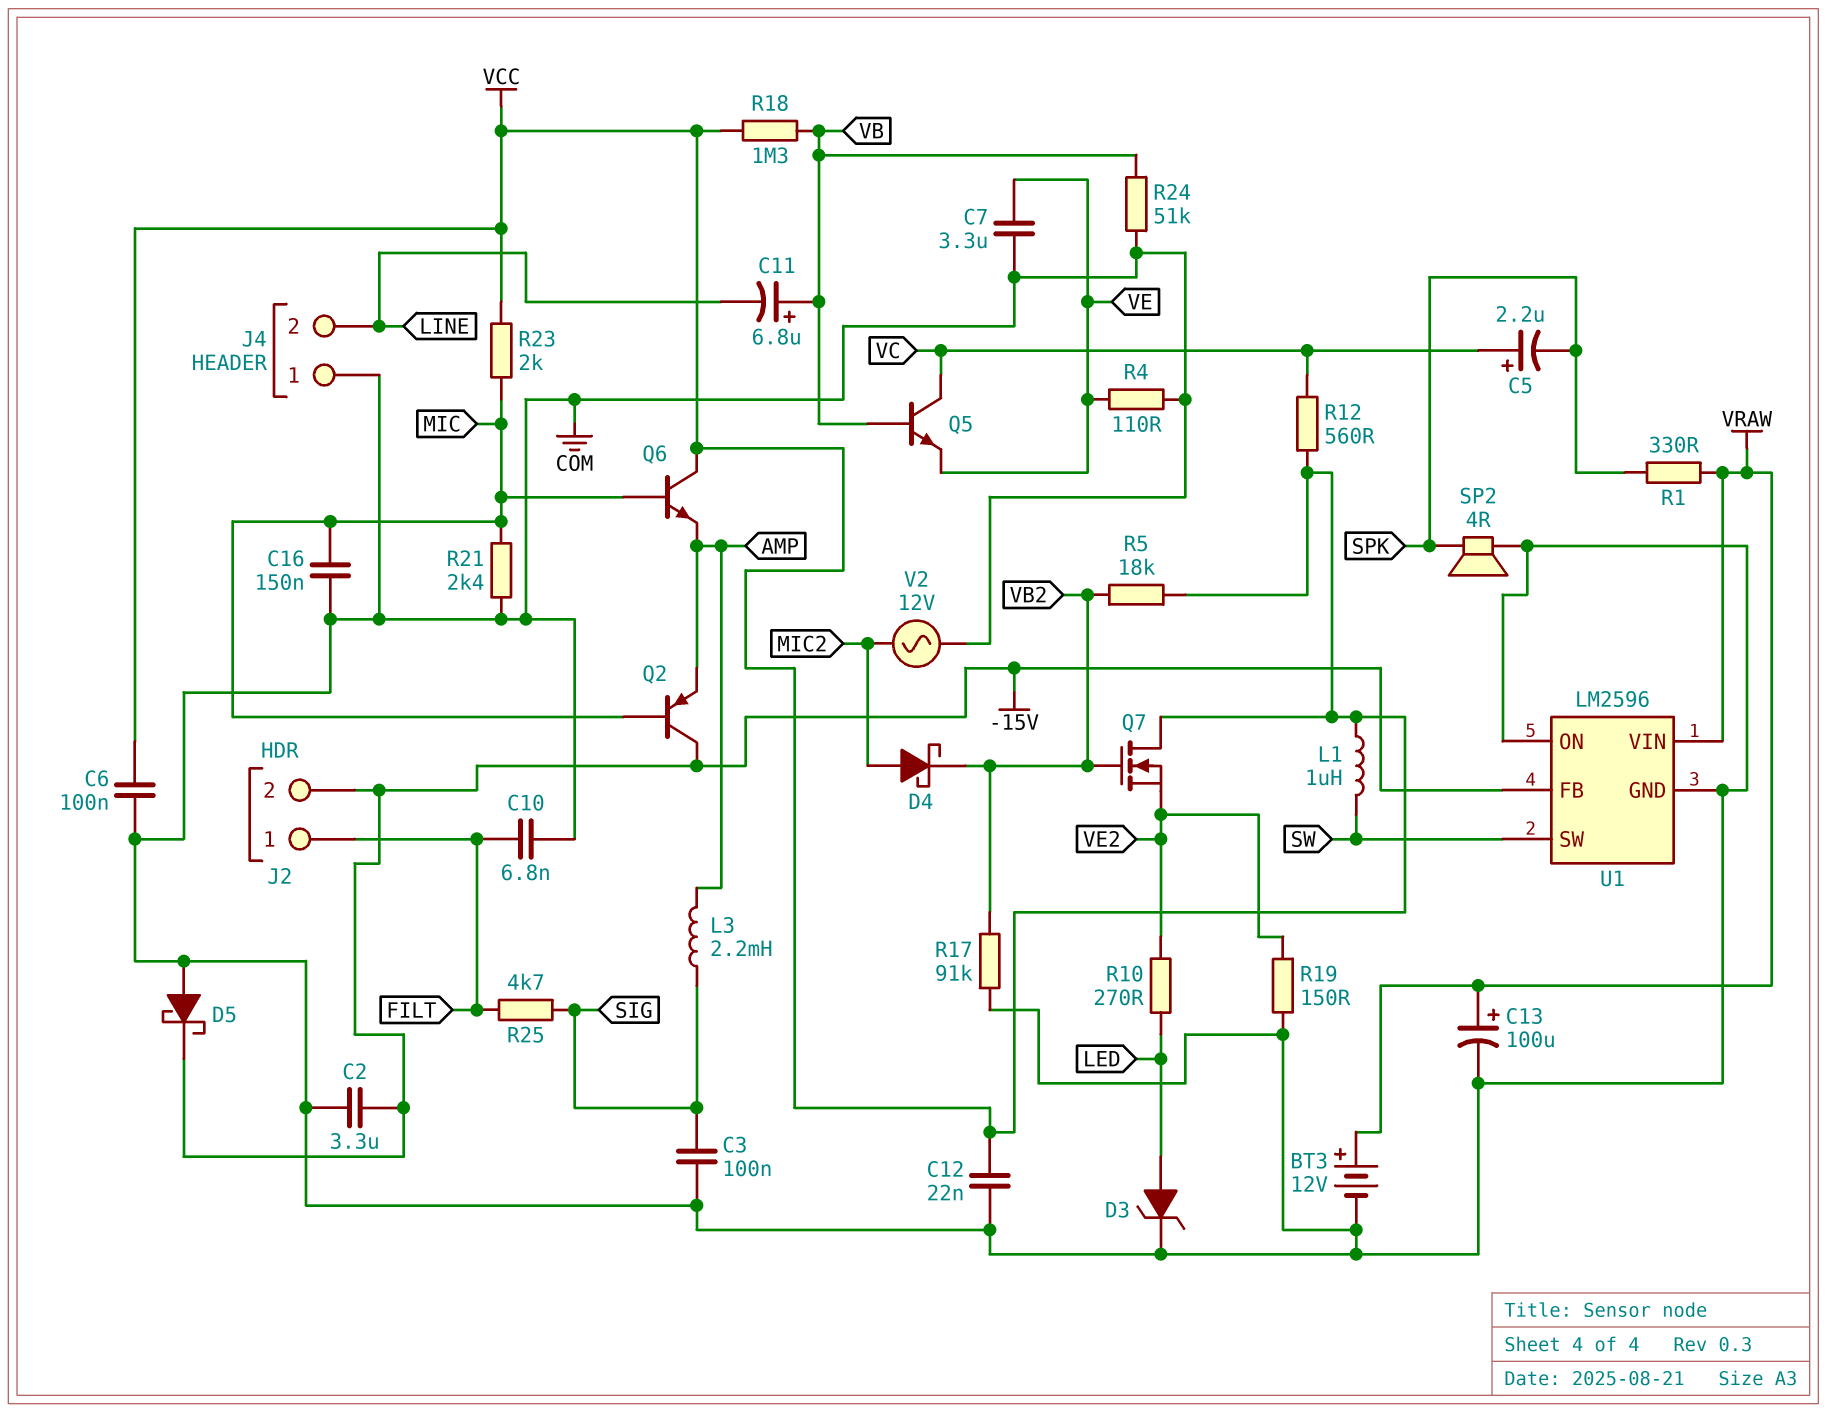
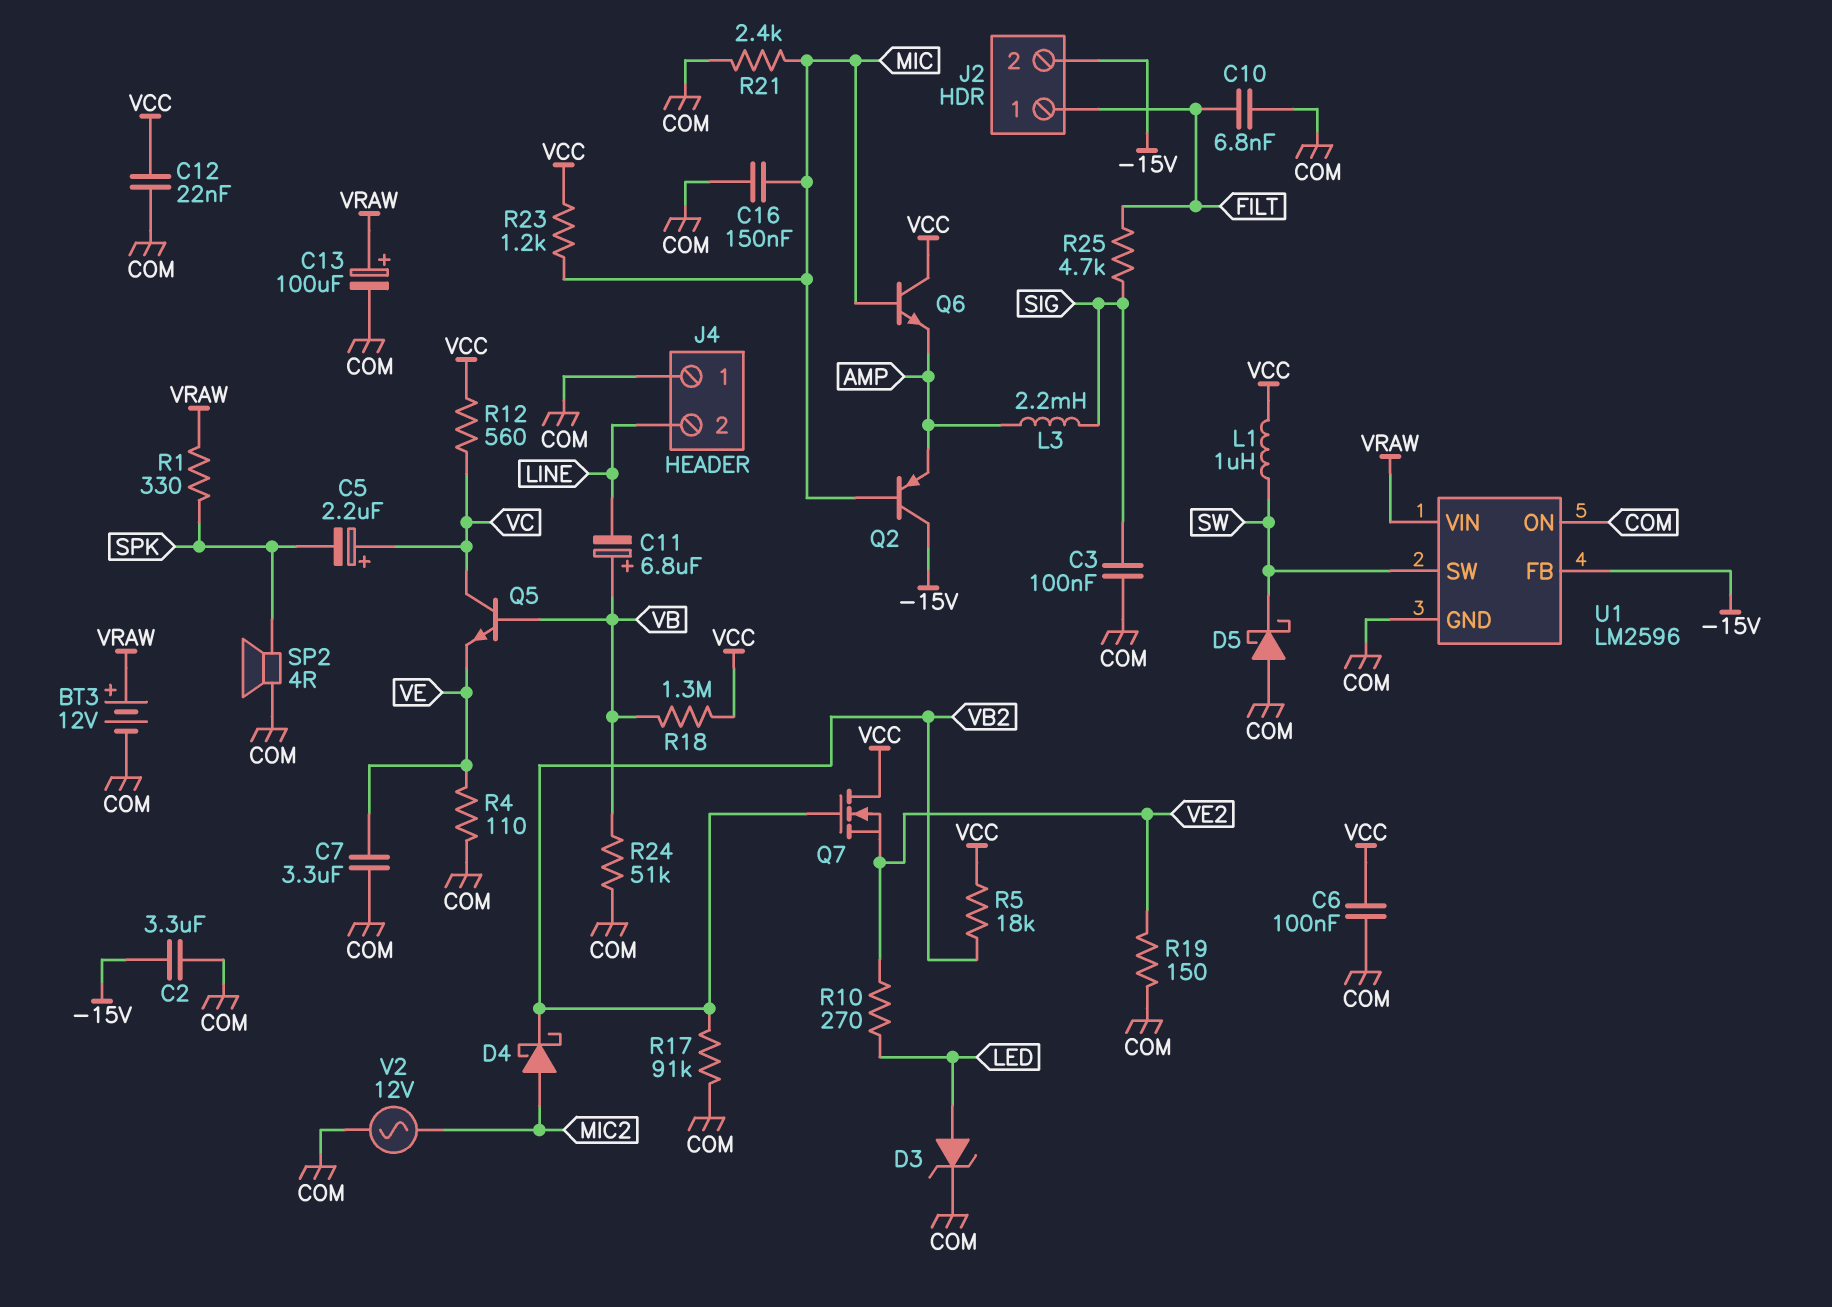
D5: schottky (A COM, K -15V) -> schottky (A COM, K SW)
R23: 2k (MIC, VCC) -> 1.2k (MIC, VCC)

